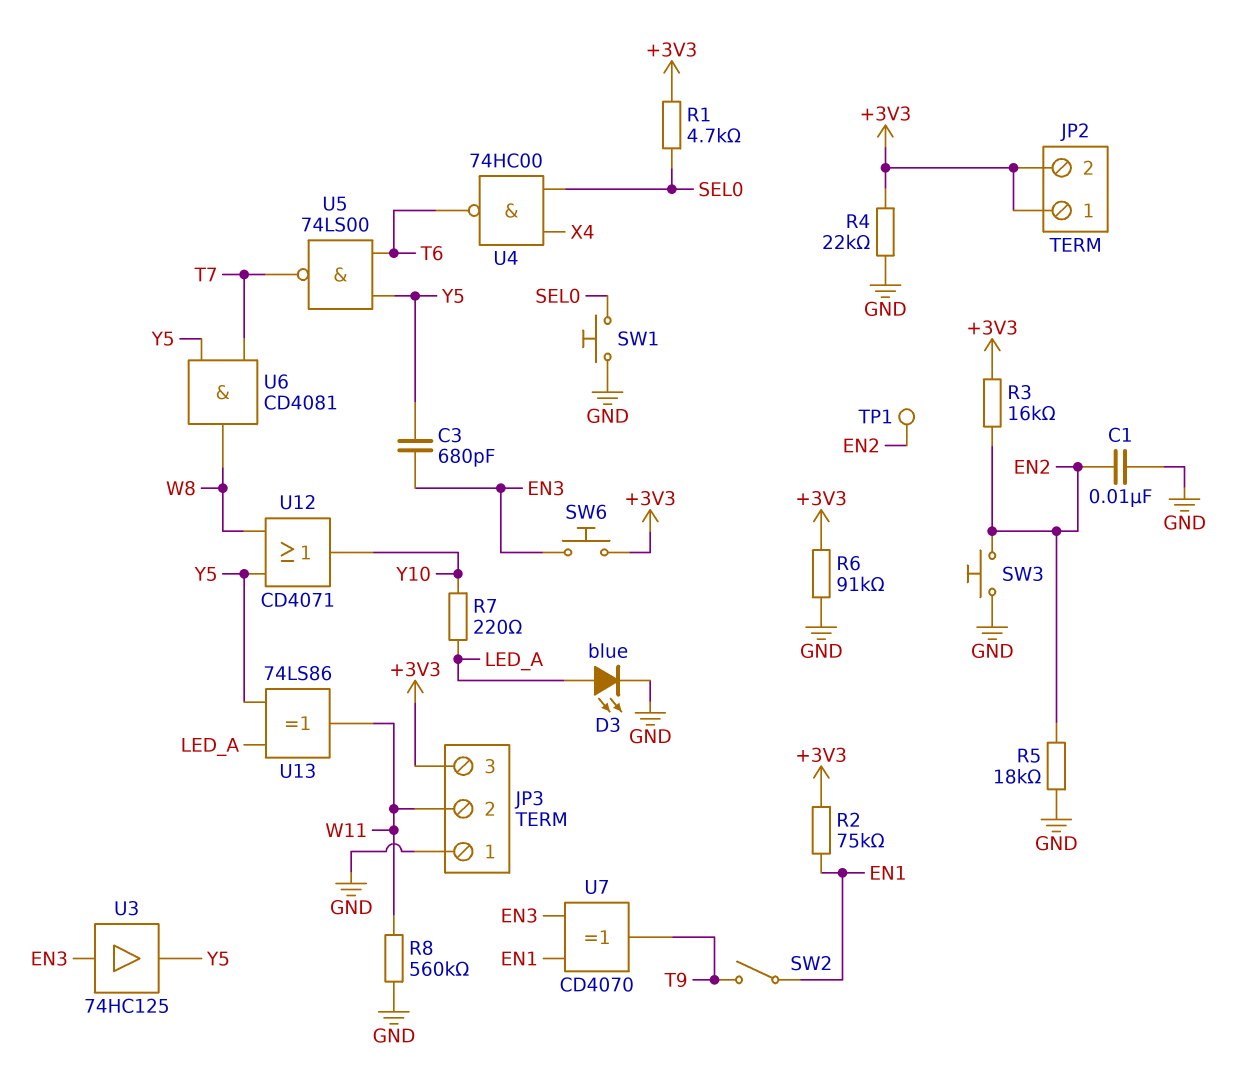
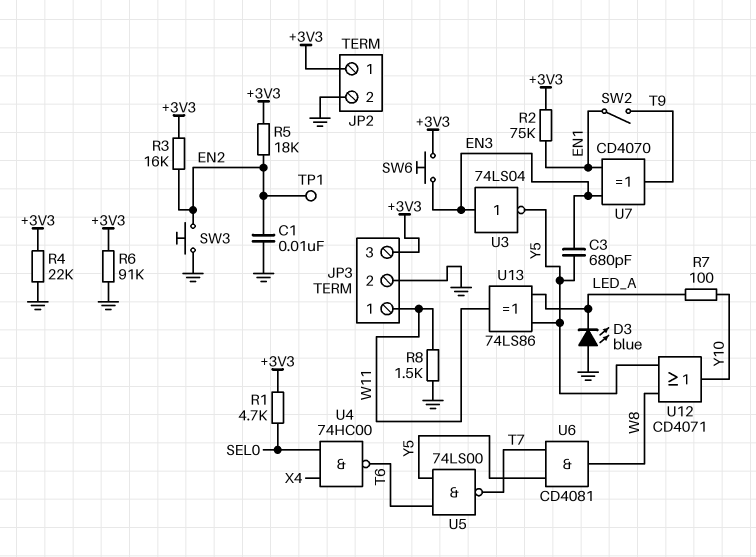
D3: LED blue (A LED_A, K GND) -> LED blue (A GND, K LED_A)
JP2 pin 2: +3V3 -> GND
JP3 pin 1: GND -> W11
JP3 pin 2: W11 -> GND
R5: 18k (EN2, GND) -> 18k (+3V3, EN2)
R7: 220 (LED_A, Y10) -> 100 (LED_A, Y10)
R8: 560k (GND, W11) -> 1.5k (GND, W11)
SW1: button (GND, SEL0) -> none
U3: buffer 74HC125 (in EN3, out Y5) -> NOT 74LS04 (in EN3, out Y5)

